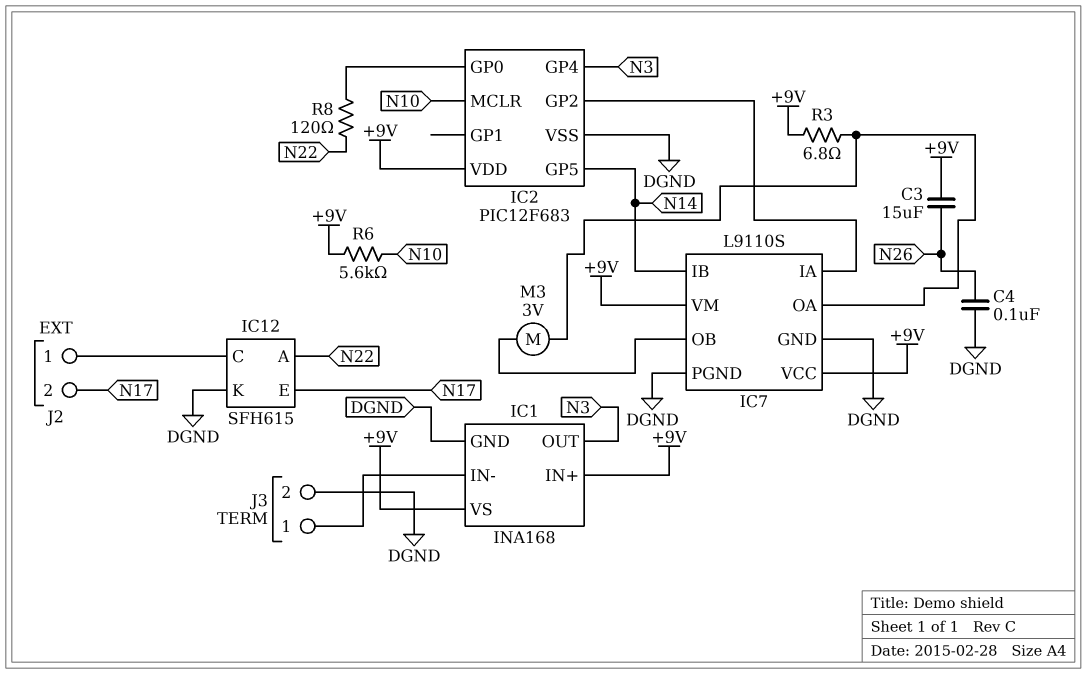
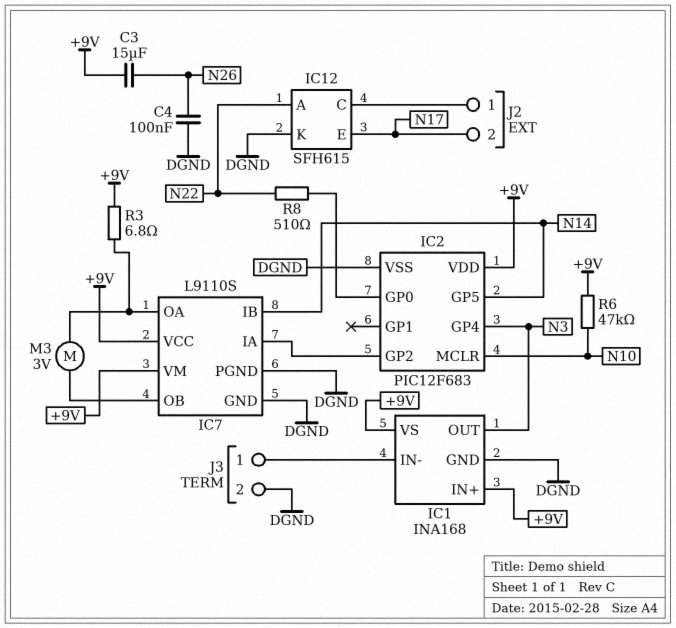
R6: 5.6k (+9V, N10) -> 47k (+9V, N10)
R8: 120 (IC2/GP0, N22) -> 510 (IC2/GP0, N22)

